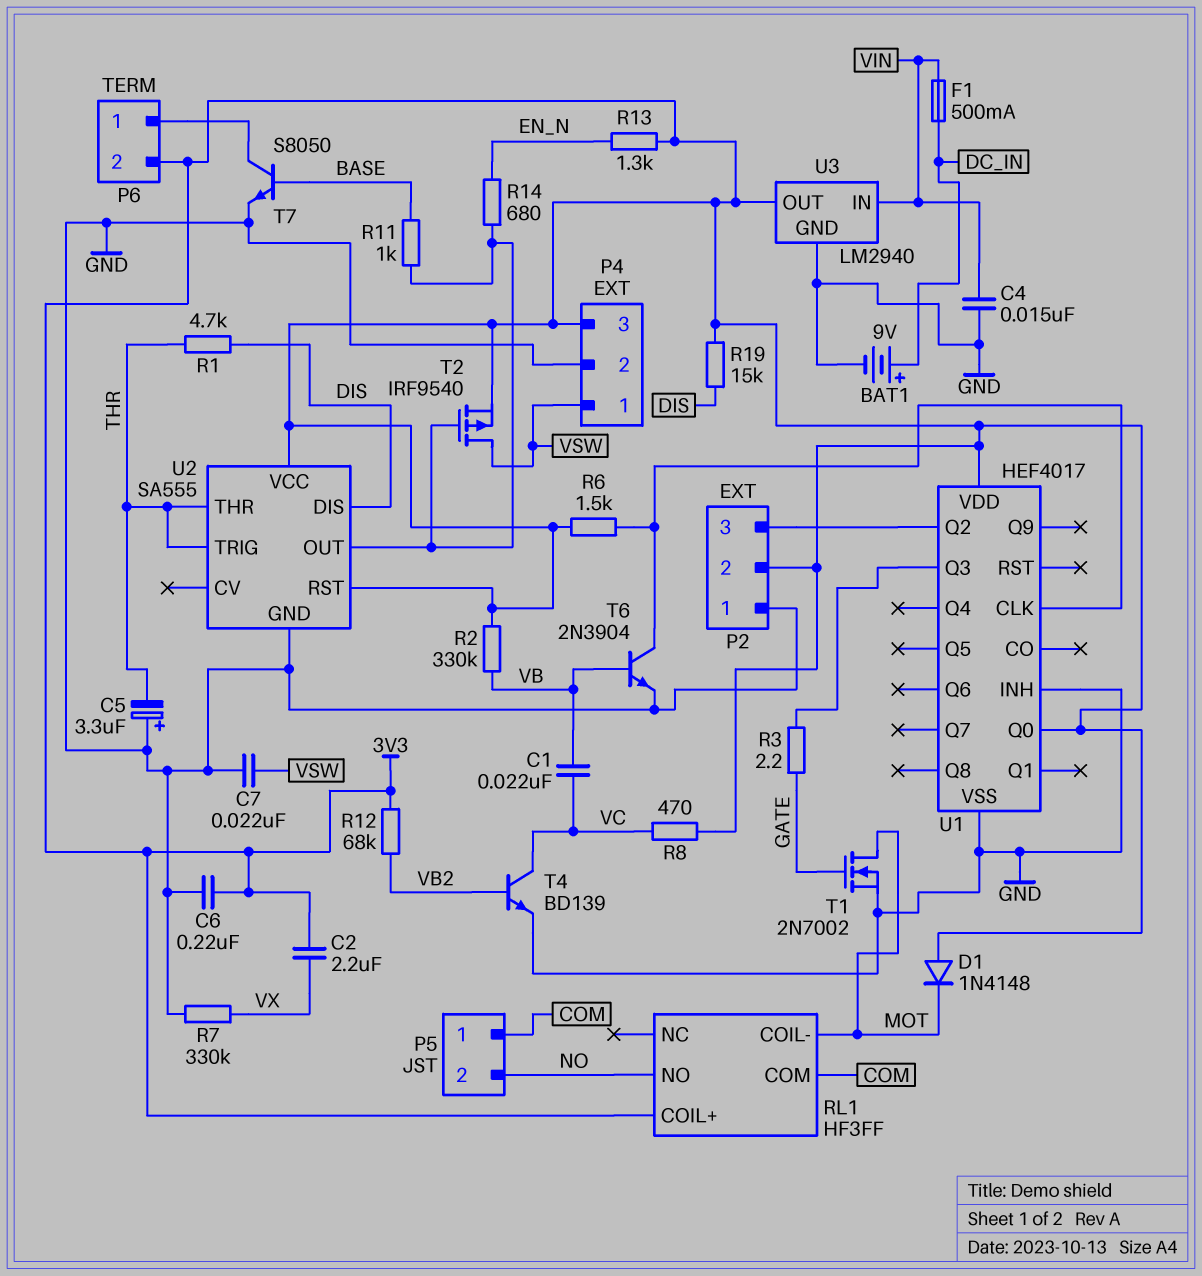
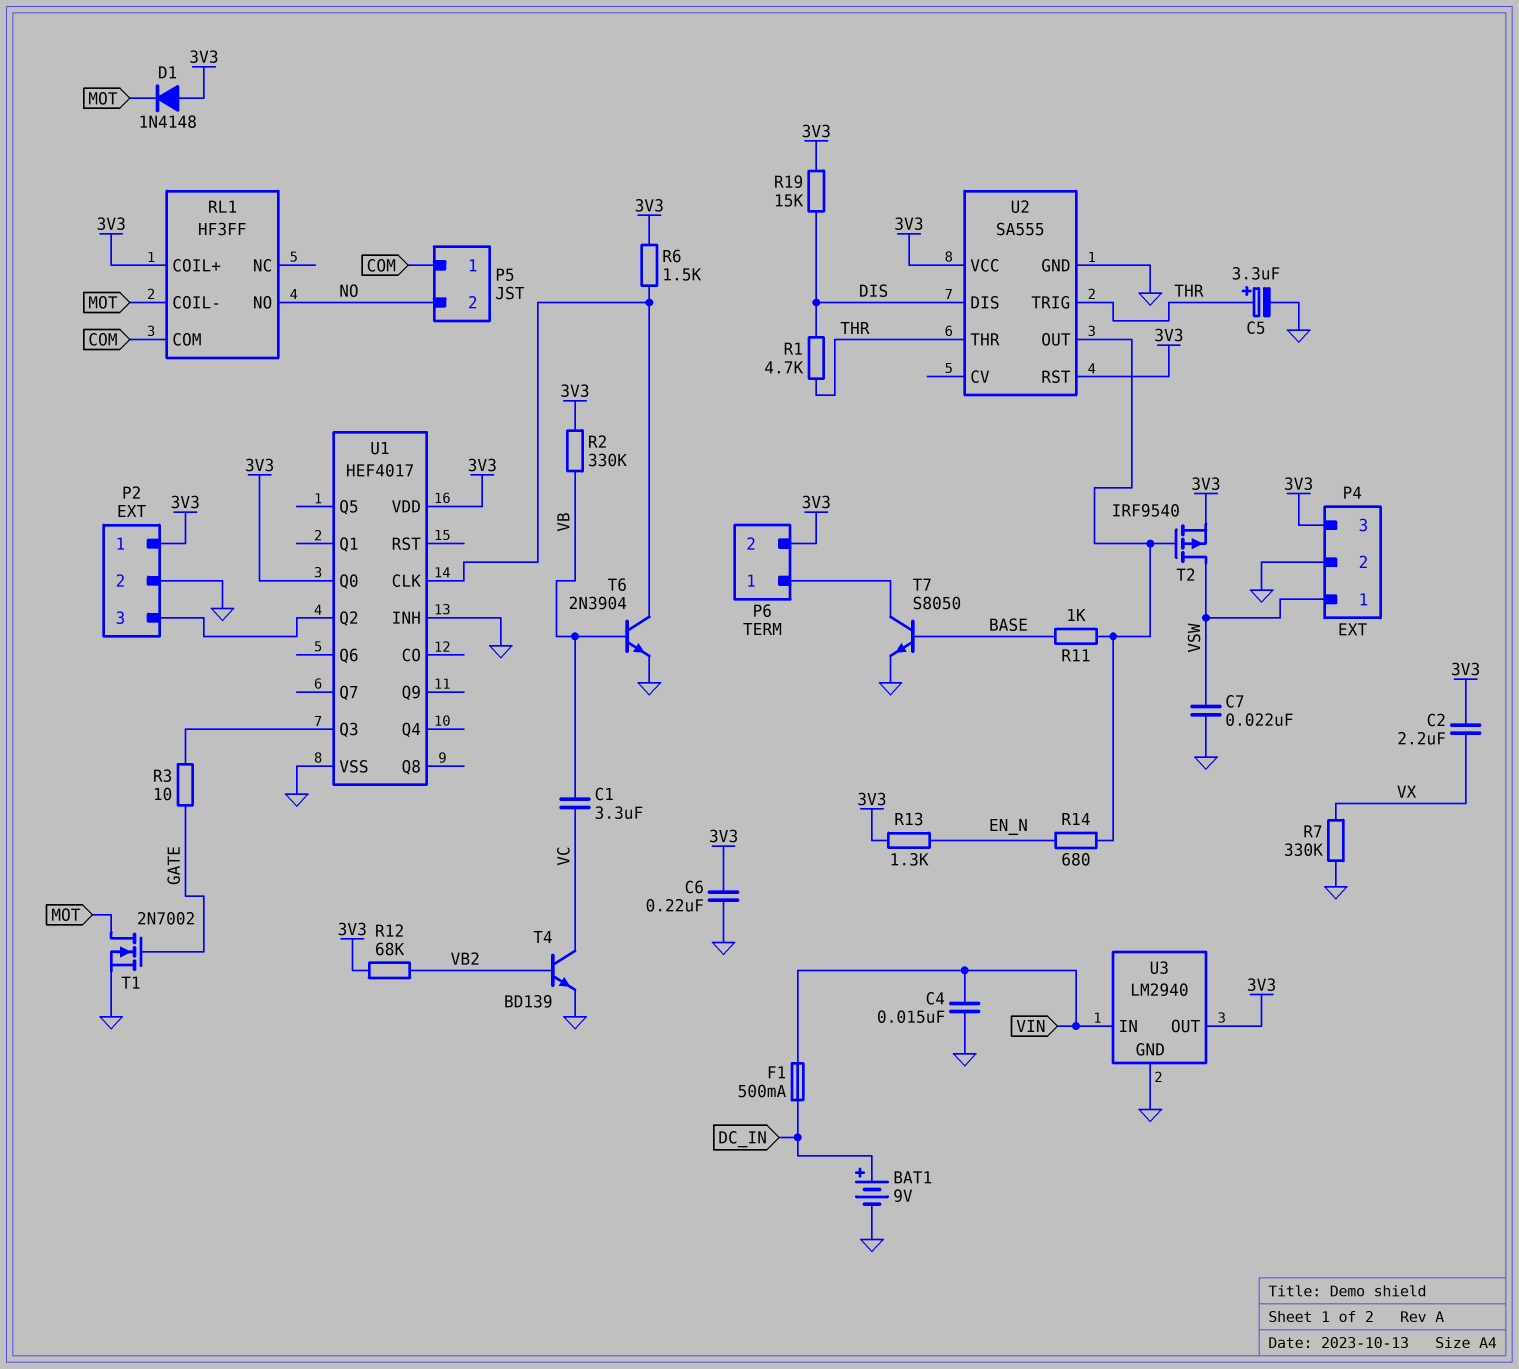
C1: 22nF (VB, VC) -> 3.3uF (VB, VC)
C5: 3.3uF (plus GND, minus THR) -> 3.3uF (plus THR, minus GND)
P2 pin 1: GND -> 3V3
P2 pin 2: 3V3 -> GND
R3: 2.2 (GATE, U1/Q3) -> 10 (GATE, U1/Q3)
R8: 470 (3V3, VC) -> none

